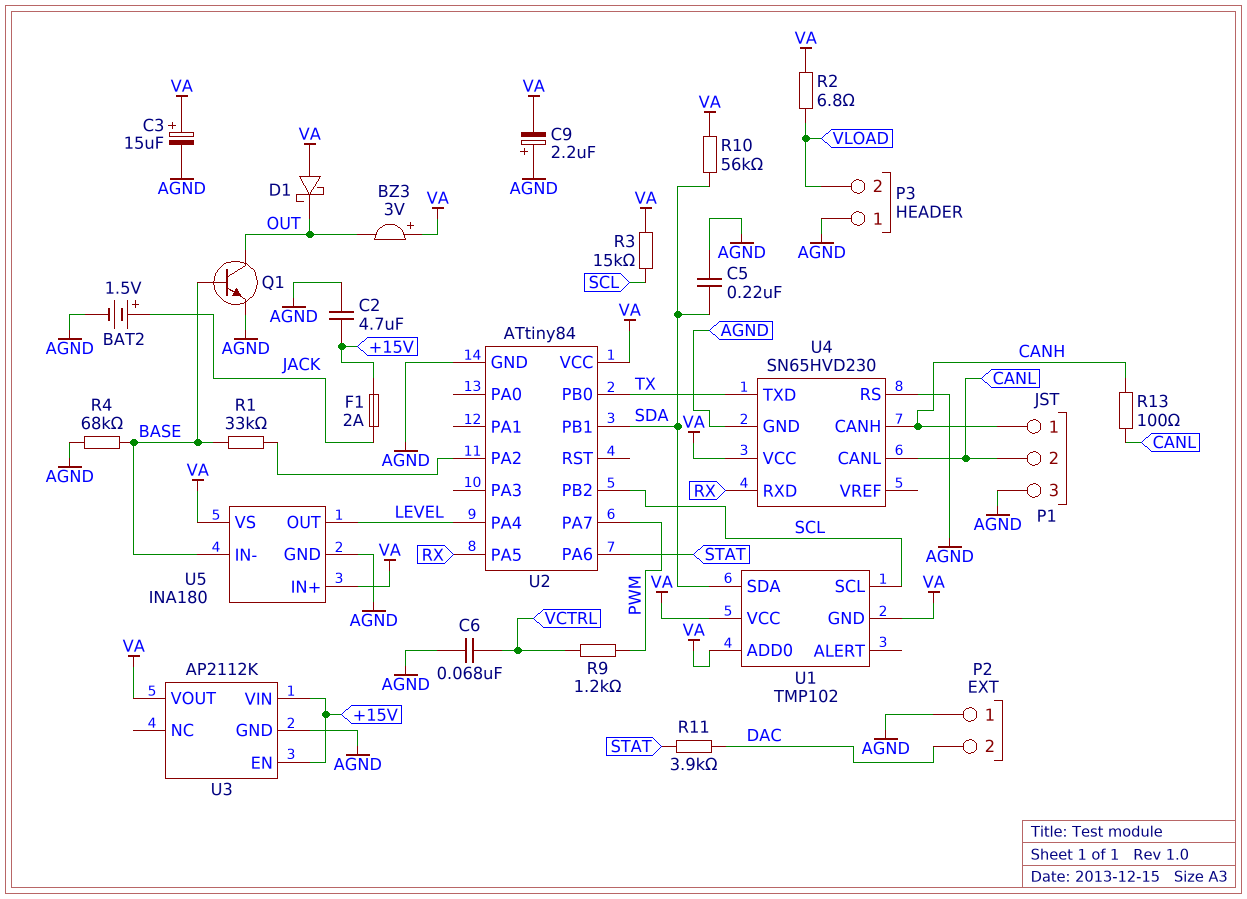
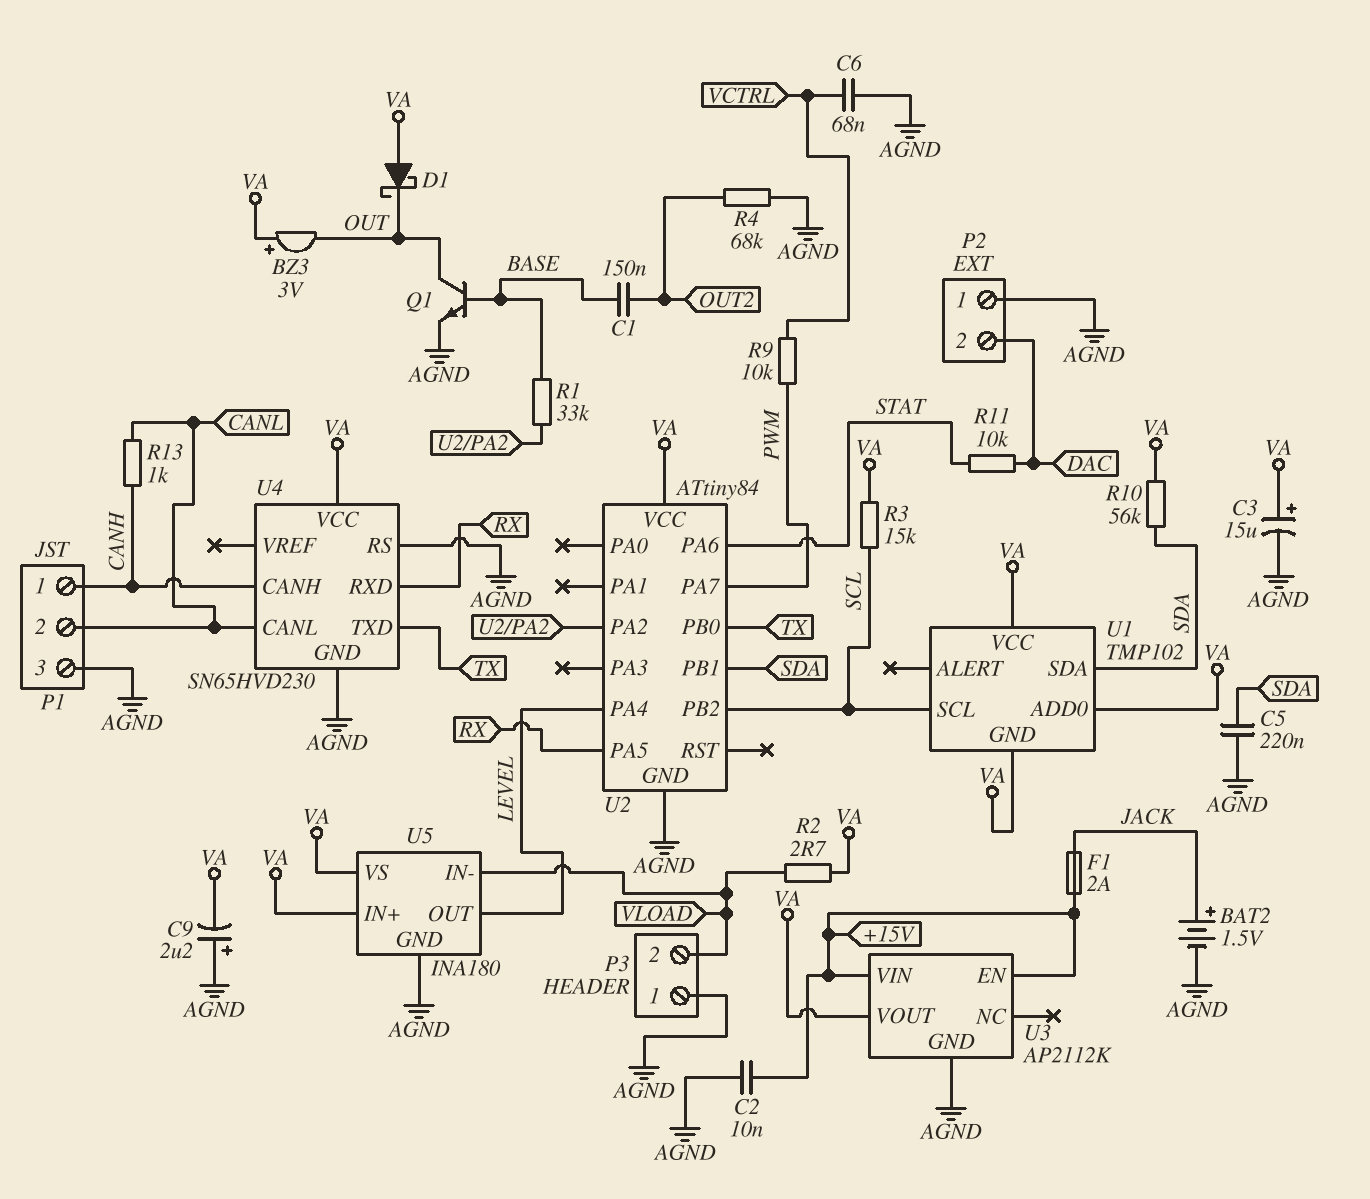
C1: none -> 150nF (BASE, OUT2)
C2: 4.7uF (+15V, AGND) -> 10nF (+15V, AGND)
R2: 6.8 (VA, VLOAD) -> 2.7 (VA, VLOAD)
R4: 68k (AGND, BASE) -> 68k (AGND, OUT2)
R9: 1.2k (PWM, VCTRL) -> 10k (PWM, VCTRL)
R11: 3.9k (DAC, STAT) -> 10k (DAC, STAT)
R13: 100 (CANH, CANL) -> 1k (CANH, CANL)
U5 pin IN-: BASE -> VLOAD

